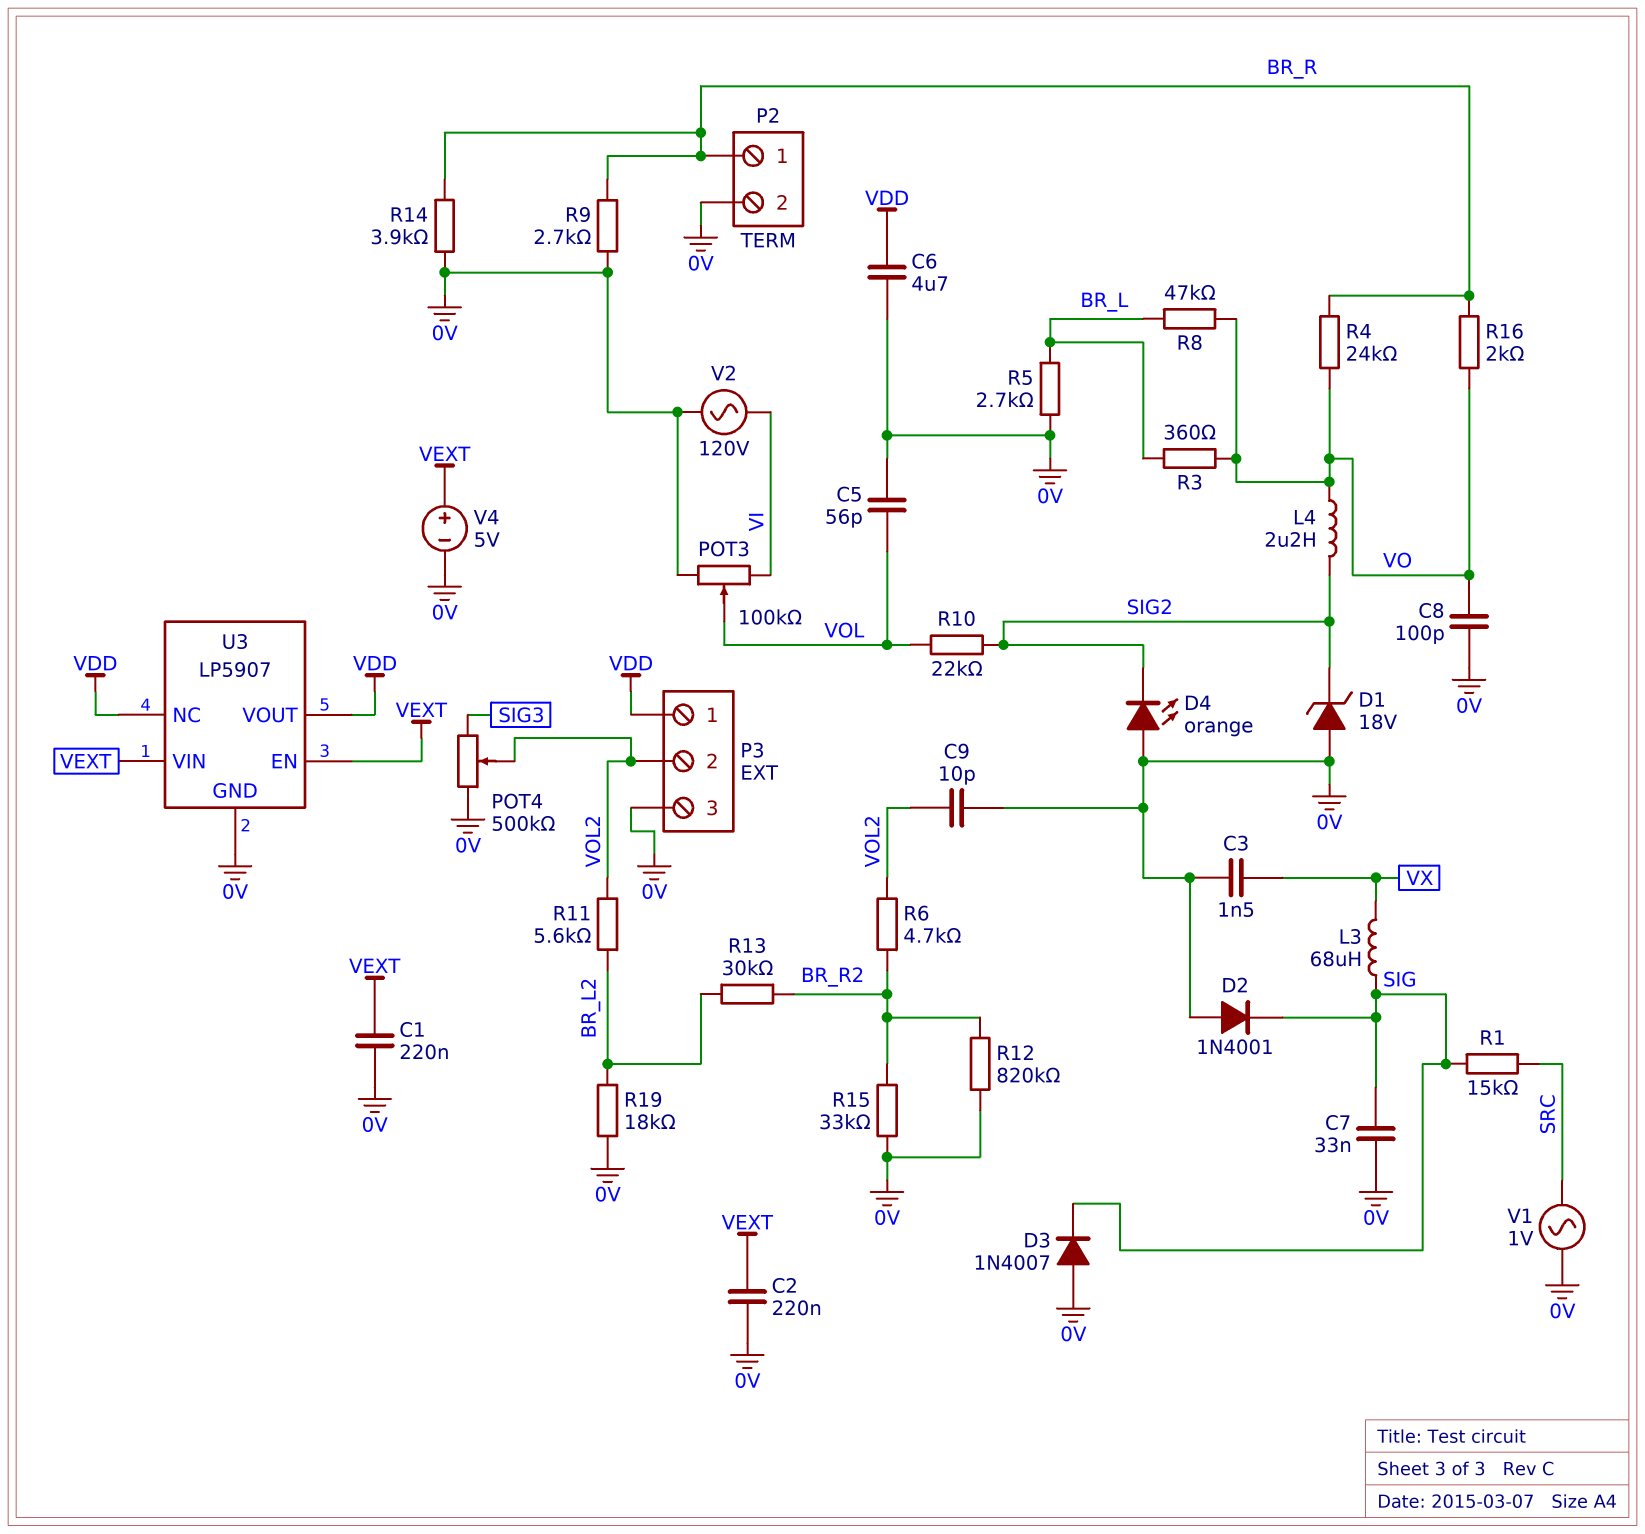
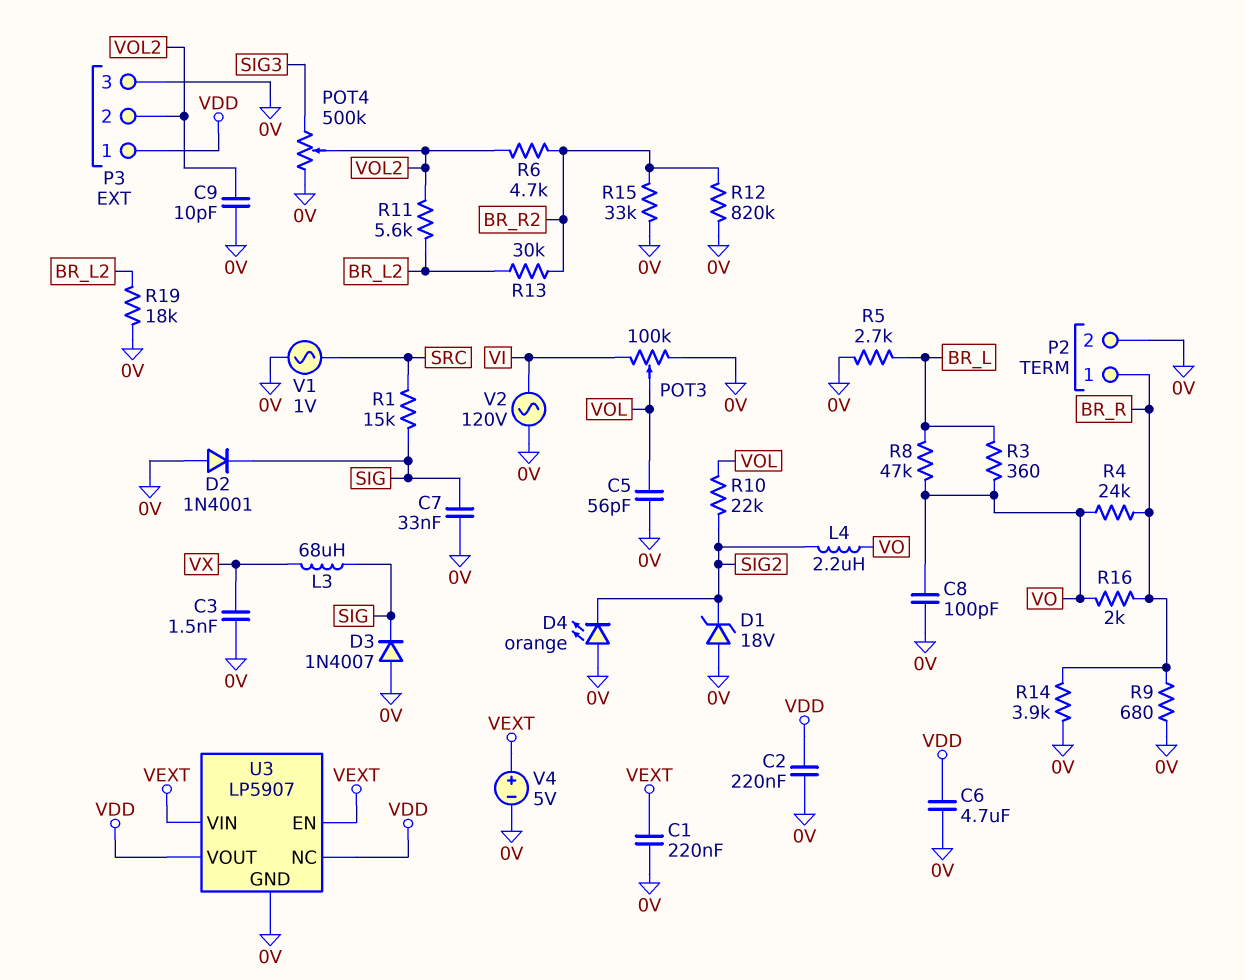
C2: 220nF (0V, VEXT) -> 220nF (0V, VDD)
R9: 2.7k (0V, BR_R) -> 680 (0V, BR_R)

